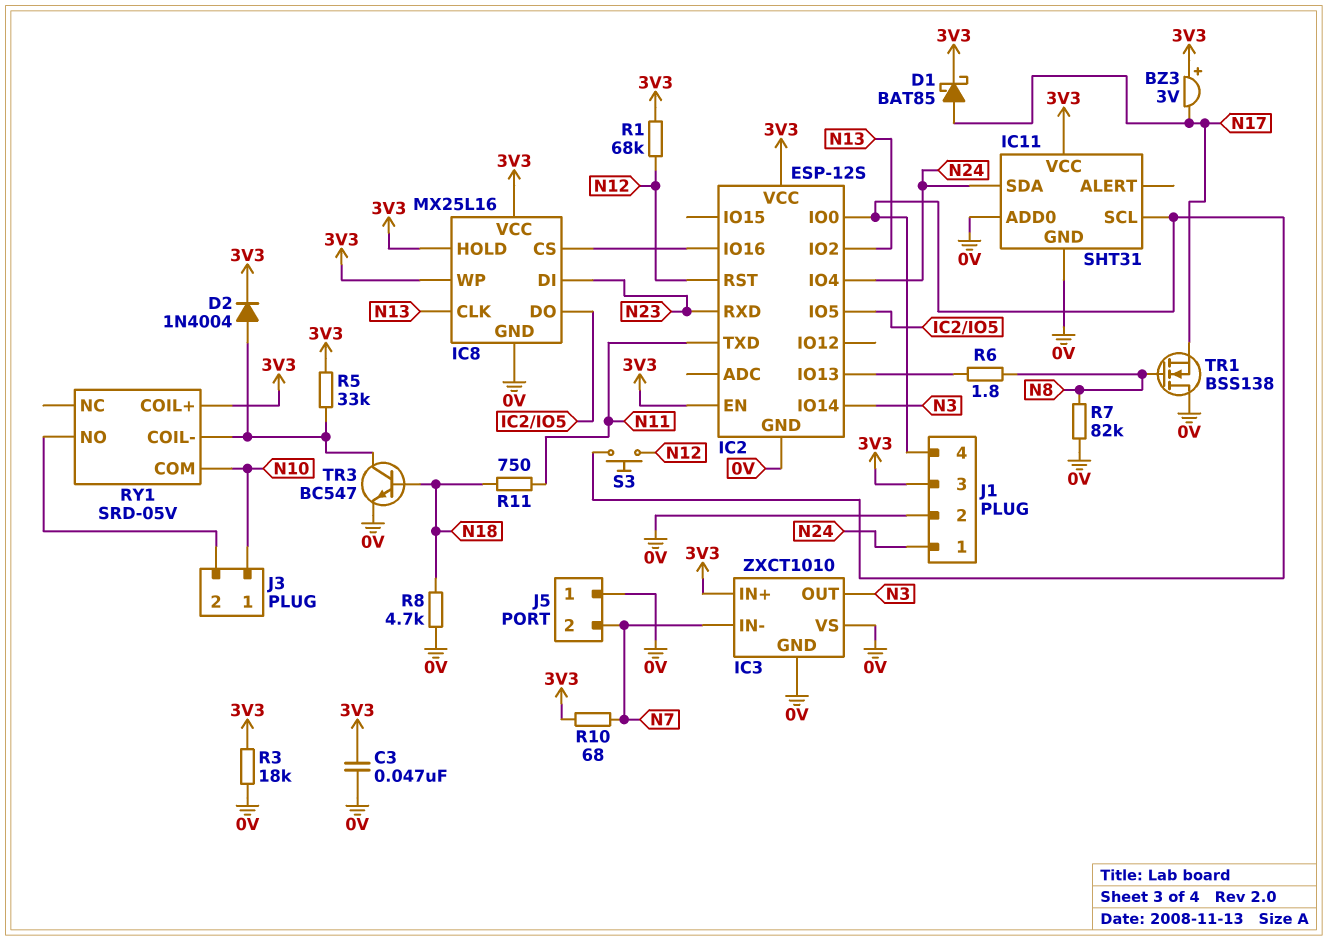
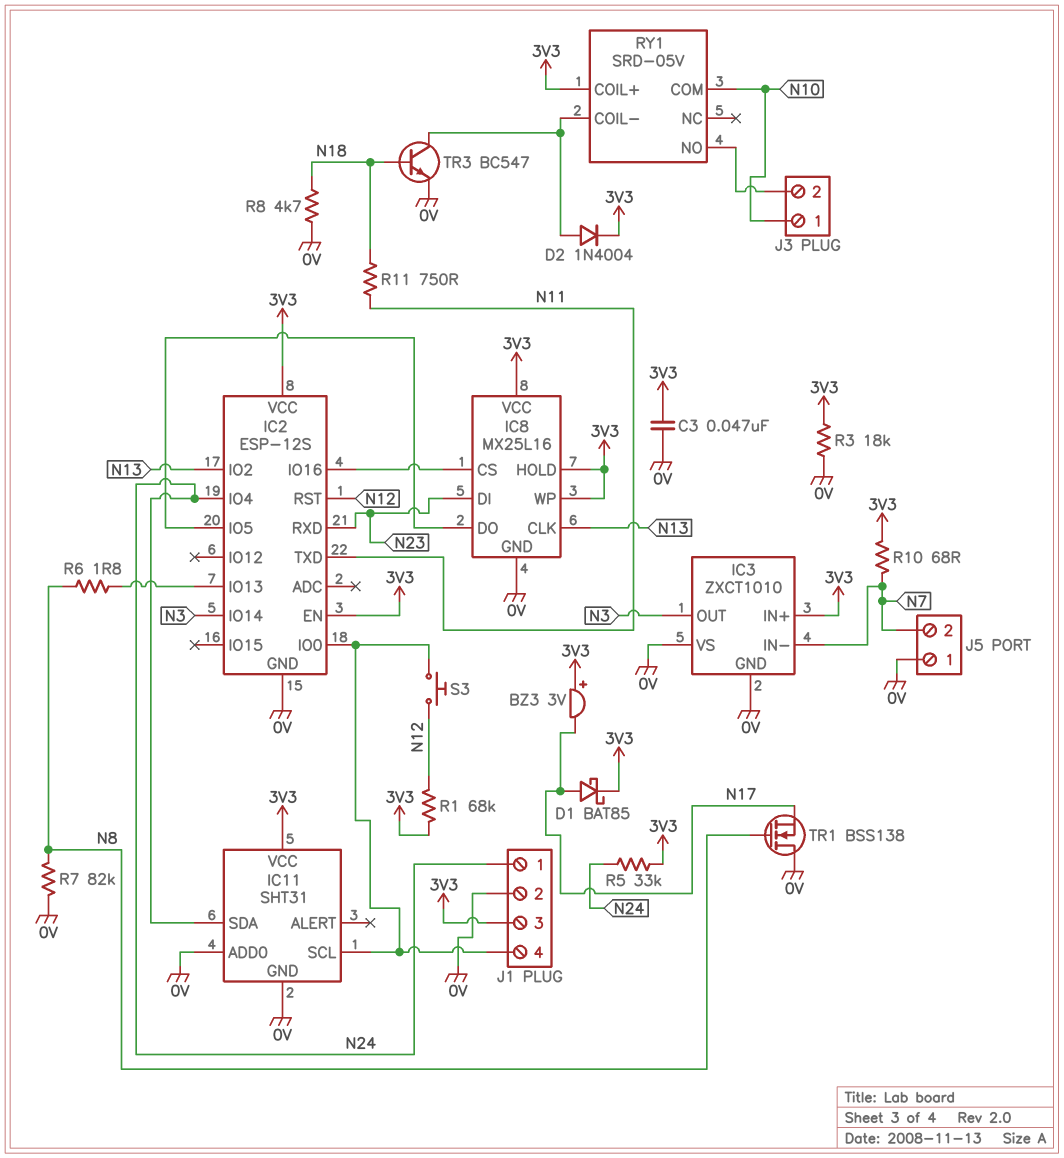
R5: 33k (3V3, RY1/COIL-) -> 33k (3V3, N24)

